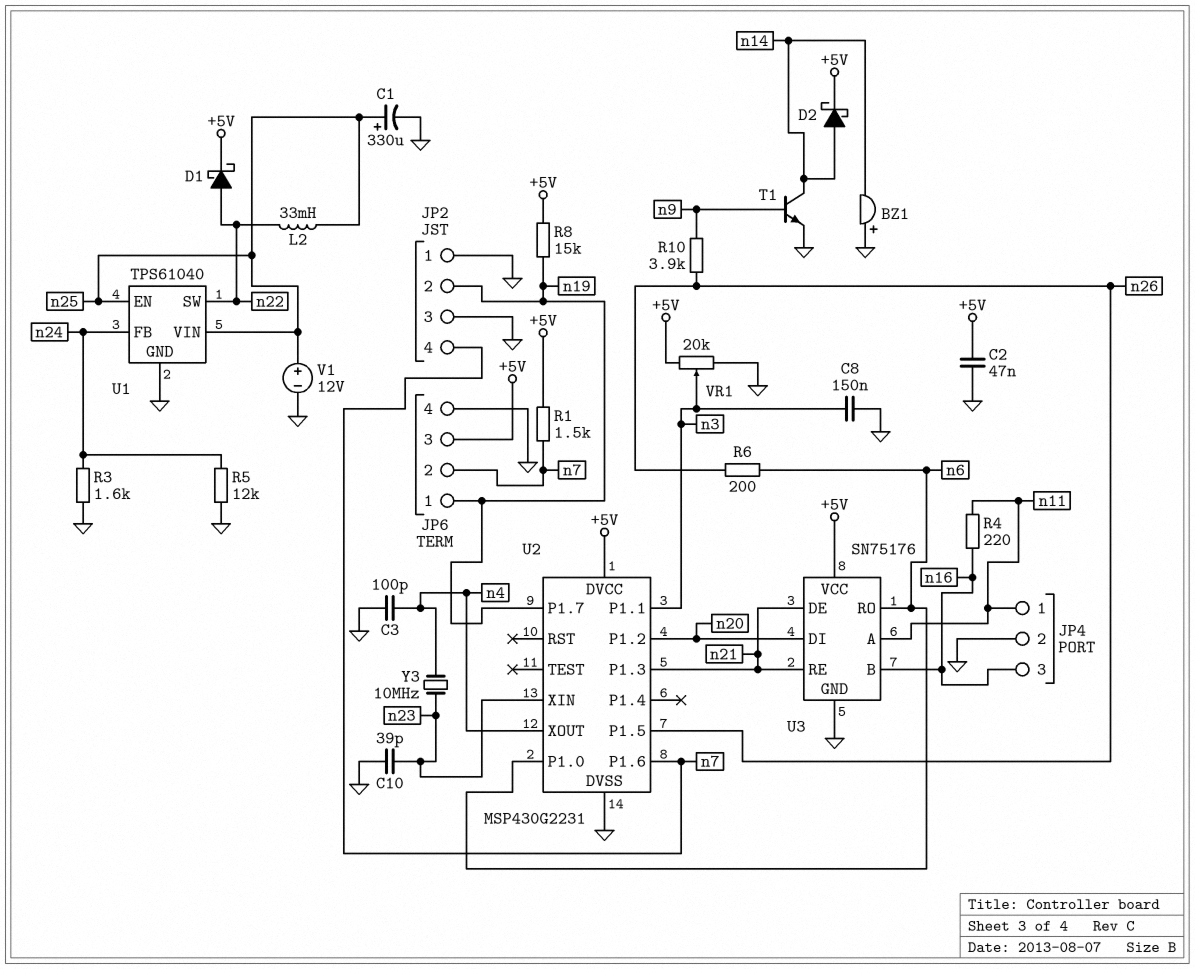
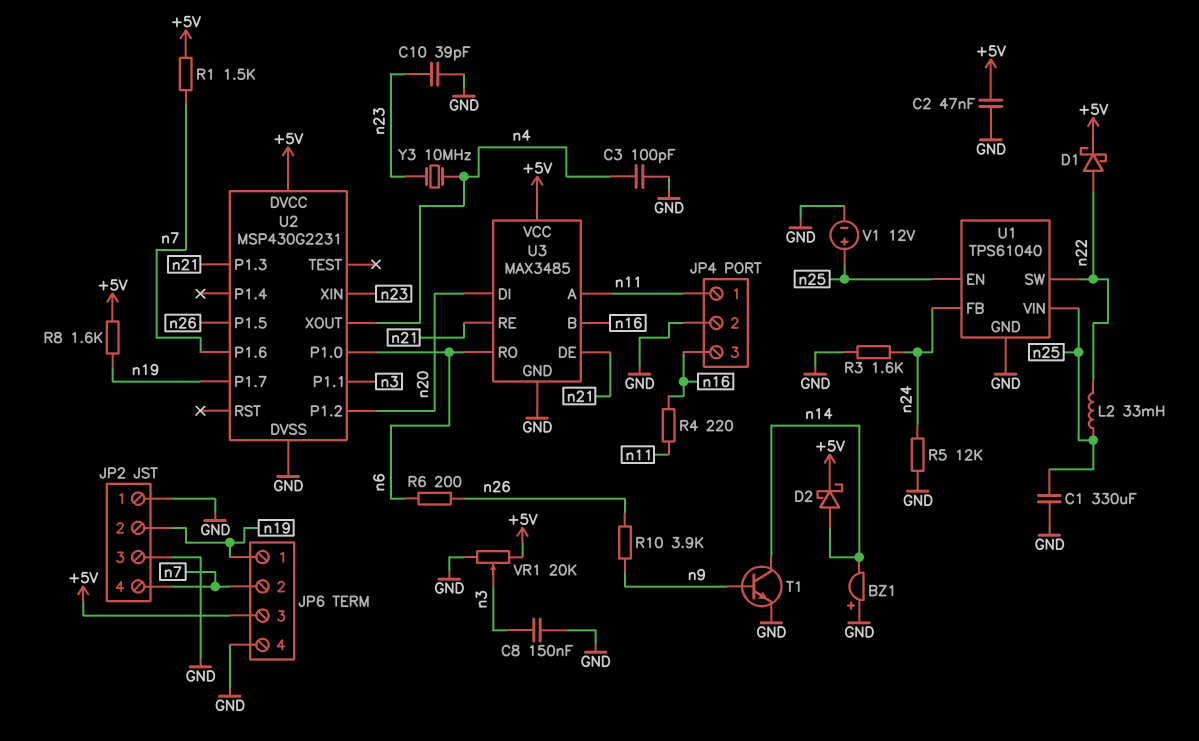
C1: 330uF (plus n25, minus GND) -> 330uF (GND, n25)
R8: 15k (+5V, n19) -> 1.6k (+5V, n19)
U3: SN75176 -> MAX3485

